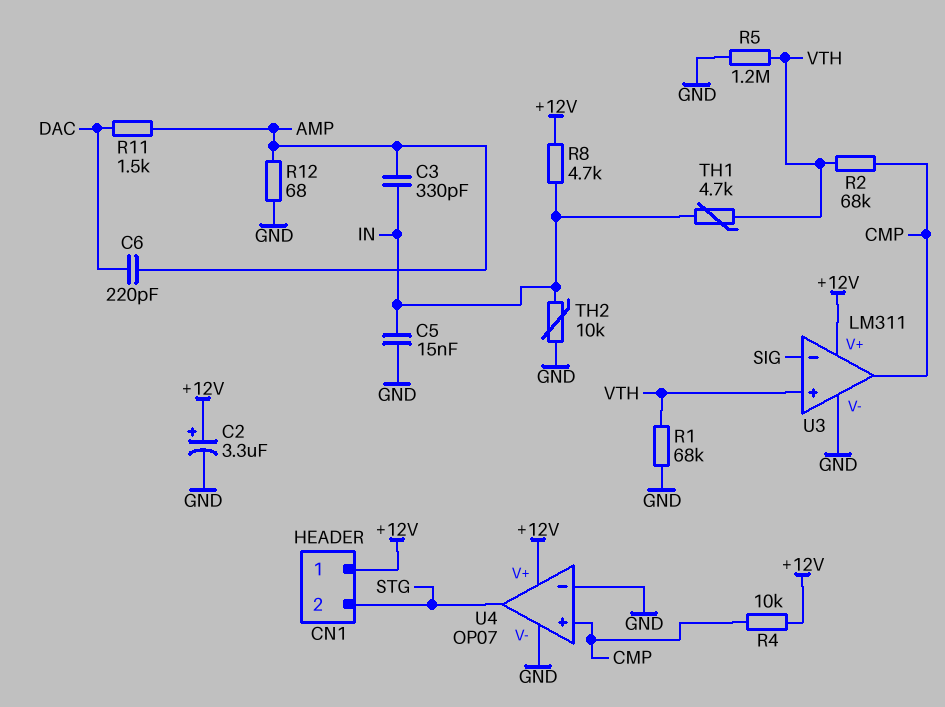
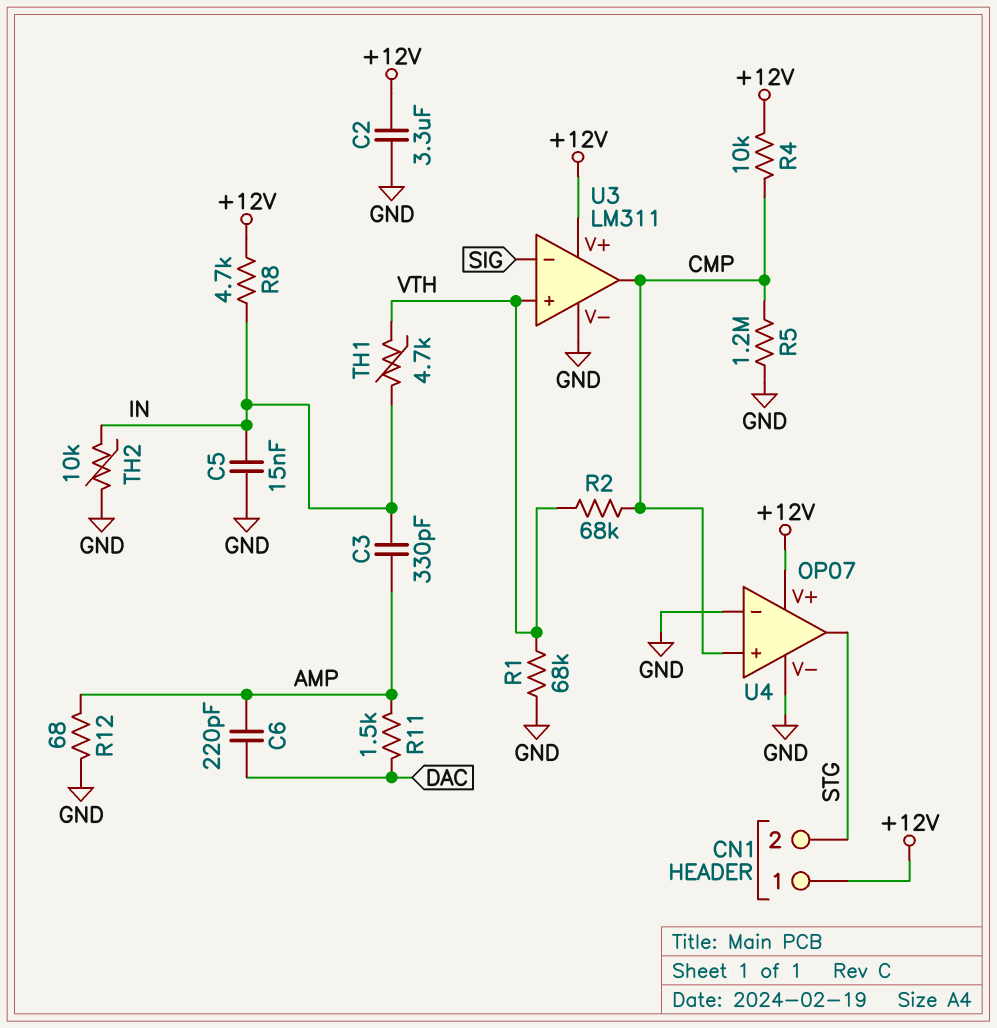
C2: 3.3uF (plus +12V, minus GND) -> 3.3uF (+12V, GND)
R5: 1.2M (GND, VTH) -> 1.2M (CMP, GND)

